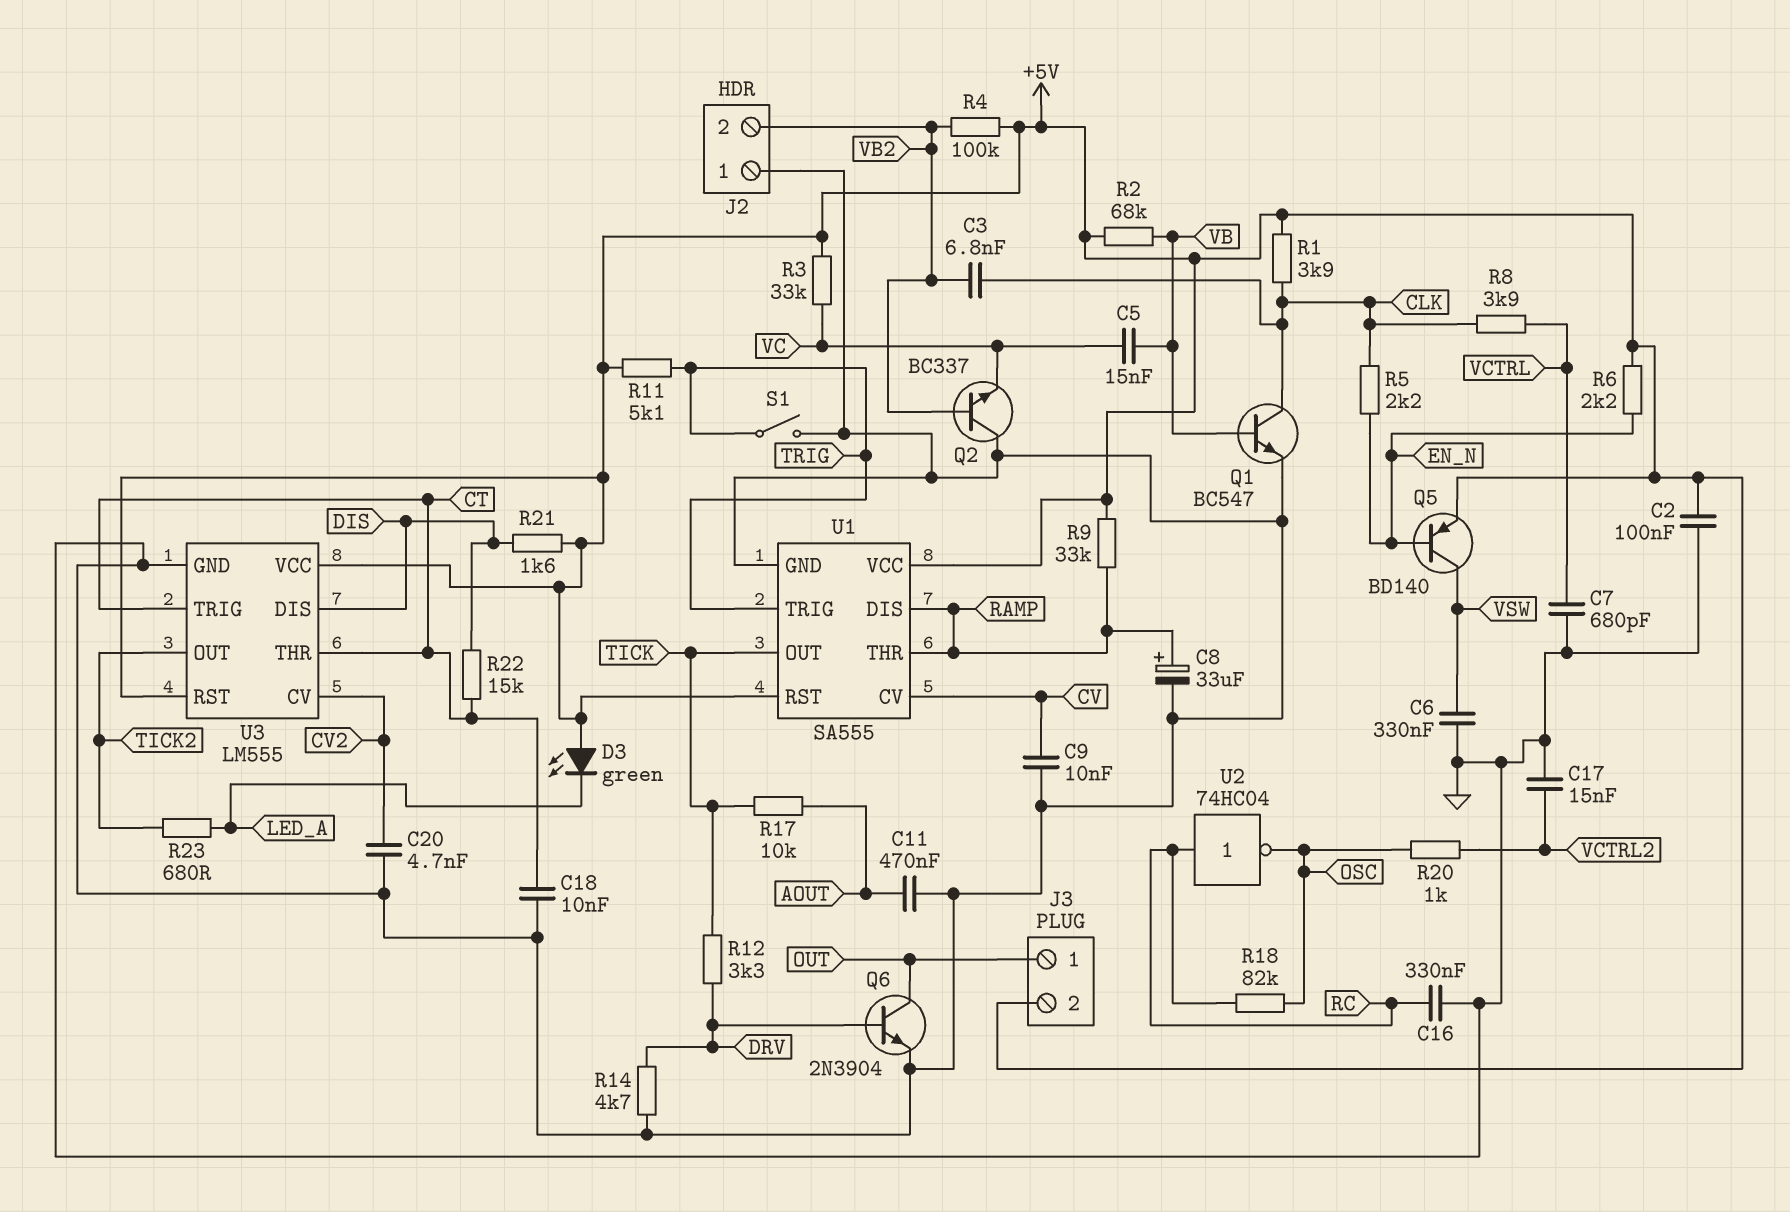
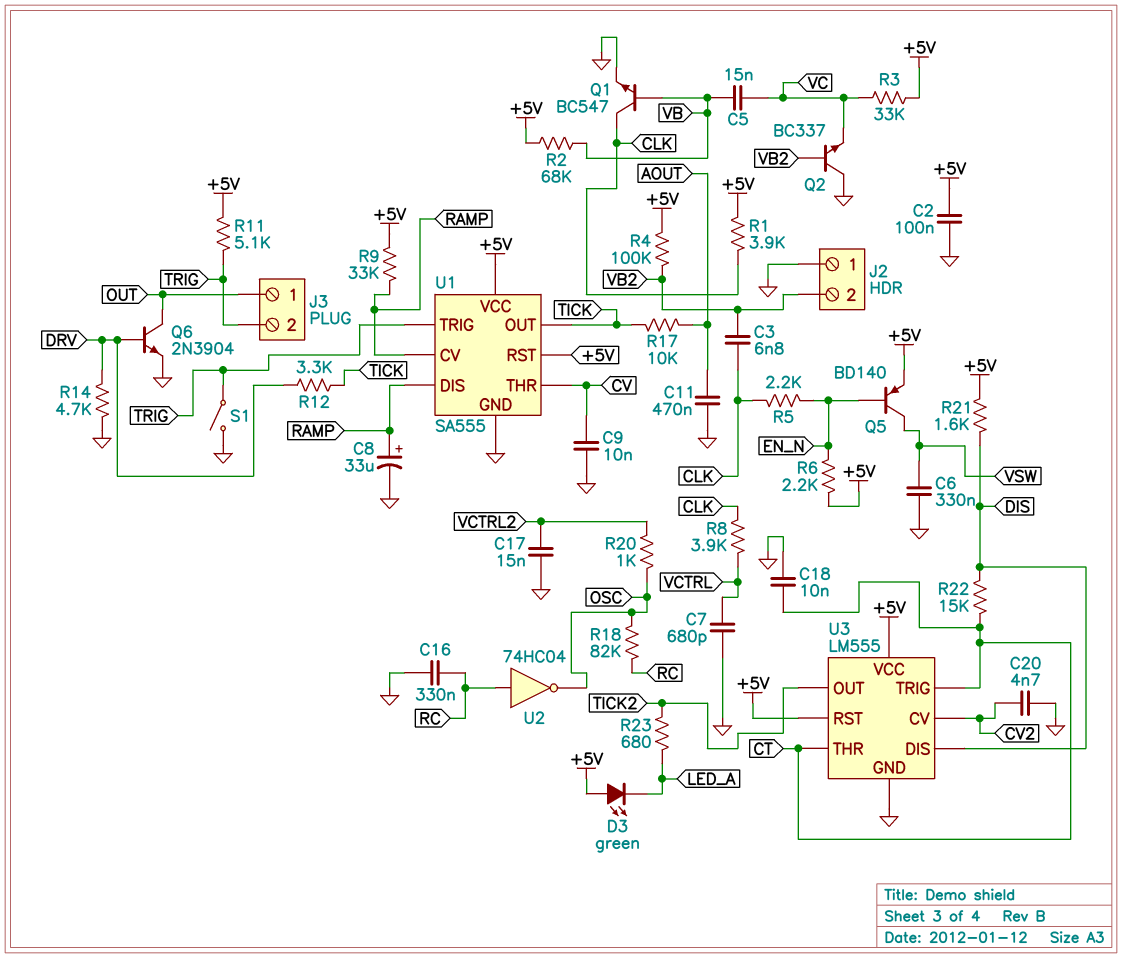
J3 pin 2: +5V -> TRIG
U1 pin CV: CV -> RAMP
U1 pin THR: RAMP -> CV

